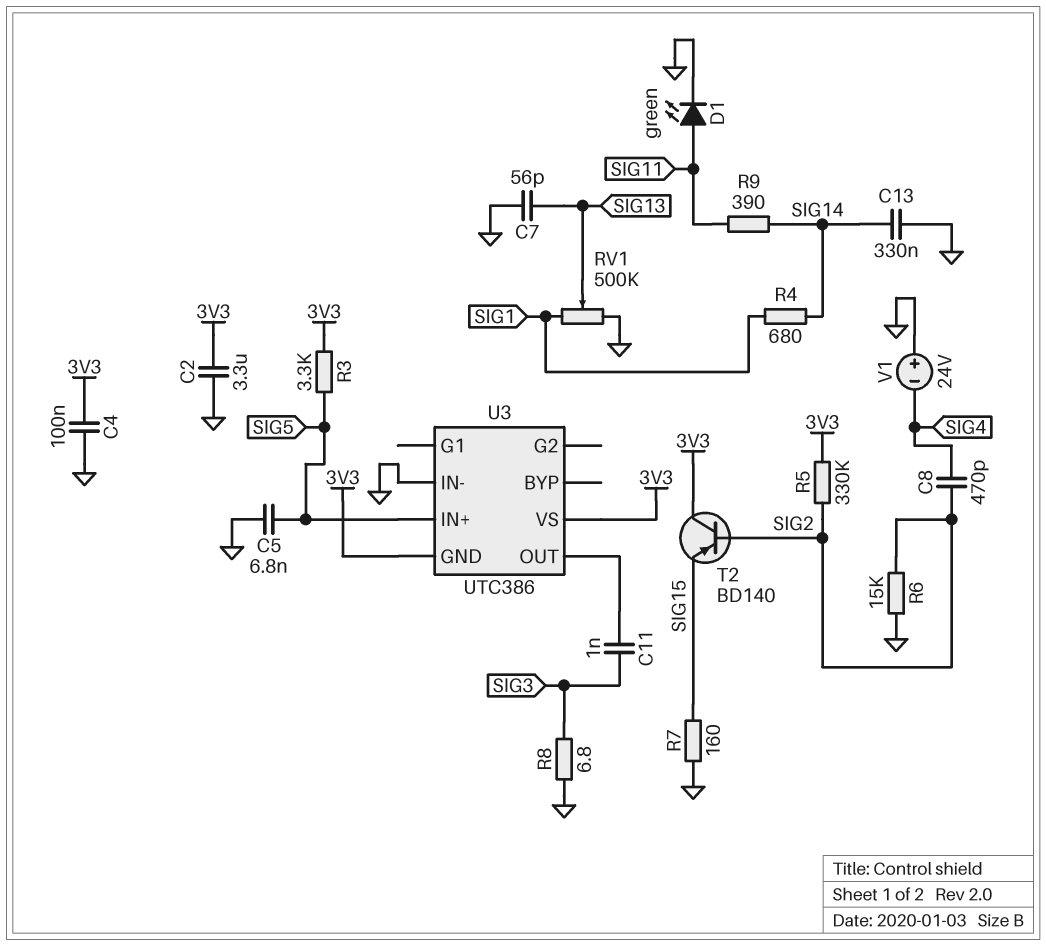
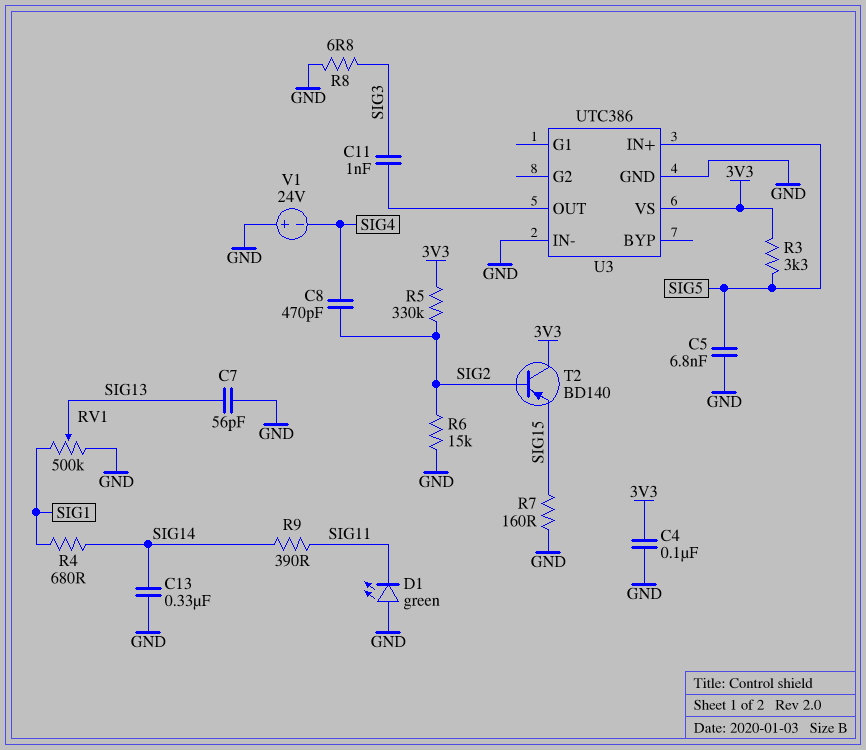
C2: 3.3uF (3V3, GND) -> none
D1: LED green (A SIG11, K GND) -> LED green (A GND, K SIG11)
U3 pin GND: 3V3 -> GND

